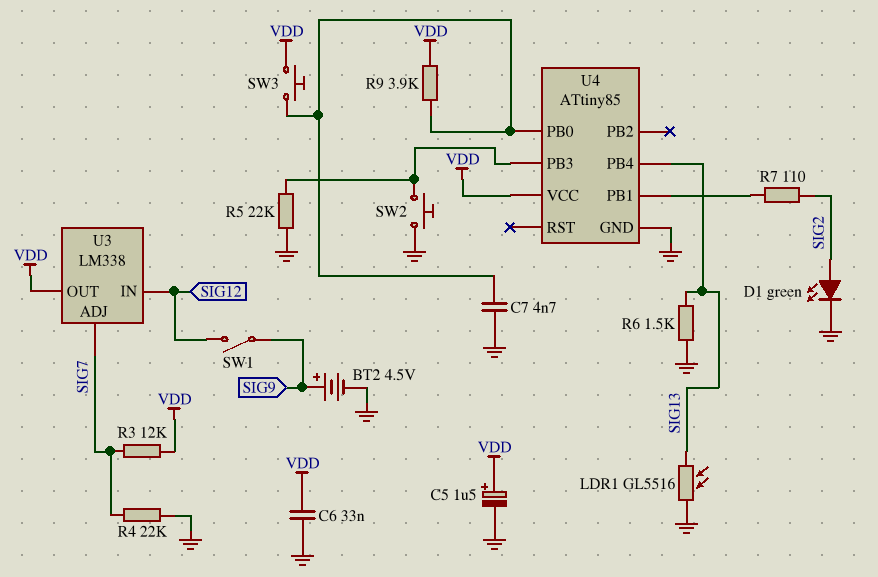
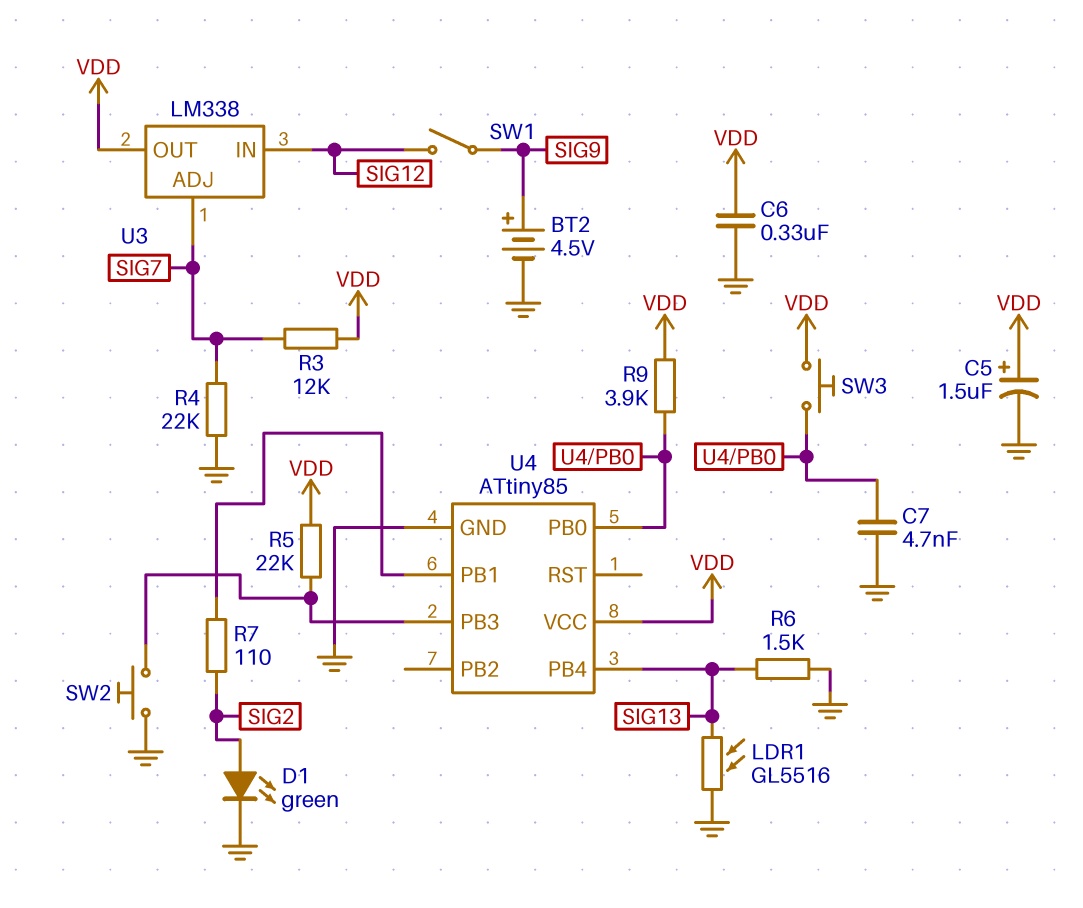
C6: 33nF (GND, VDD) -> 330nF (GND, VDD)
R5: 22k (GND, U4/PB3) -> 22k (U4/PB3, VDD)

